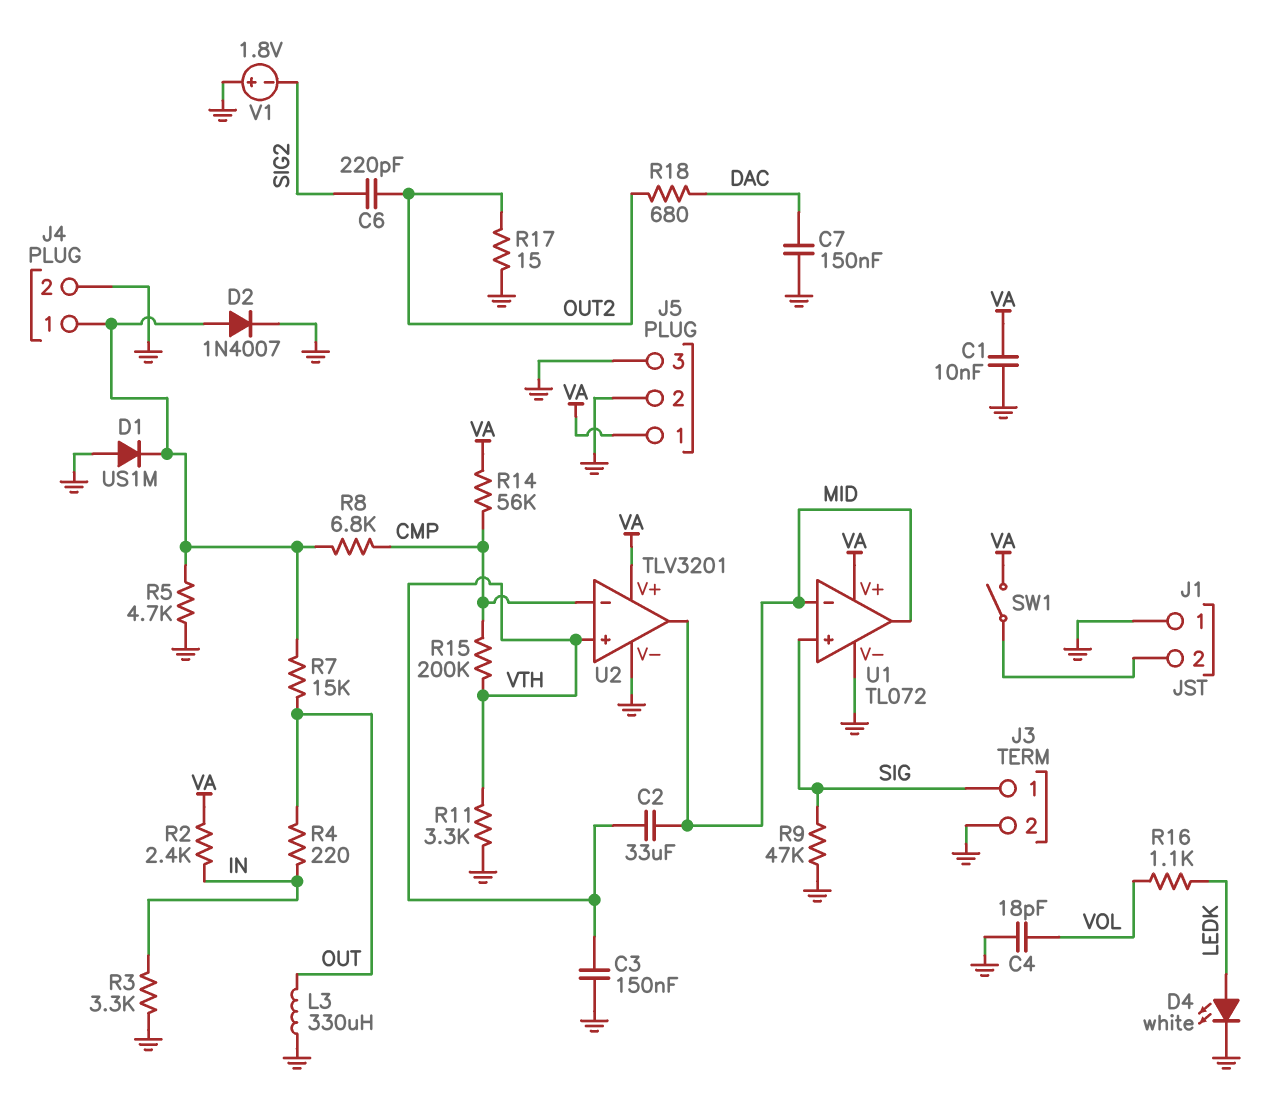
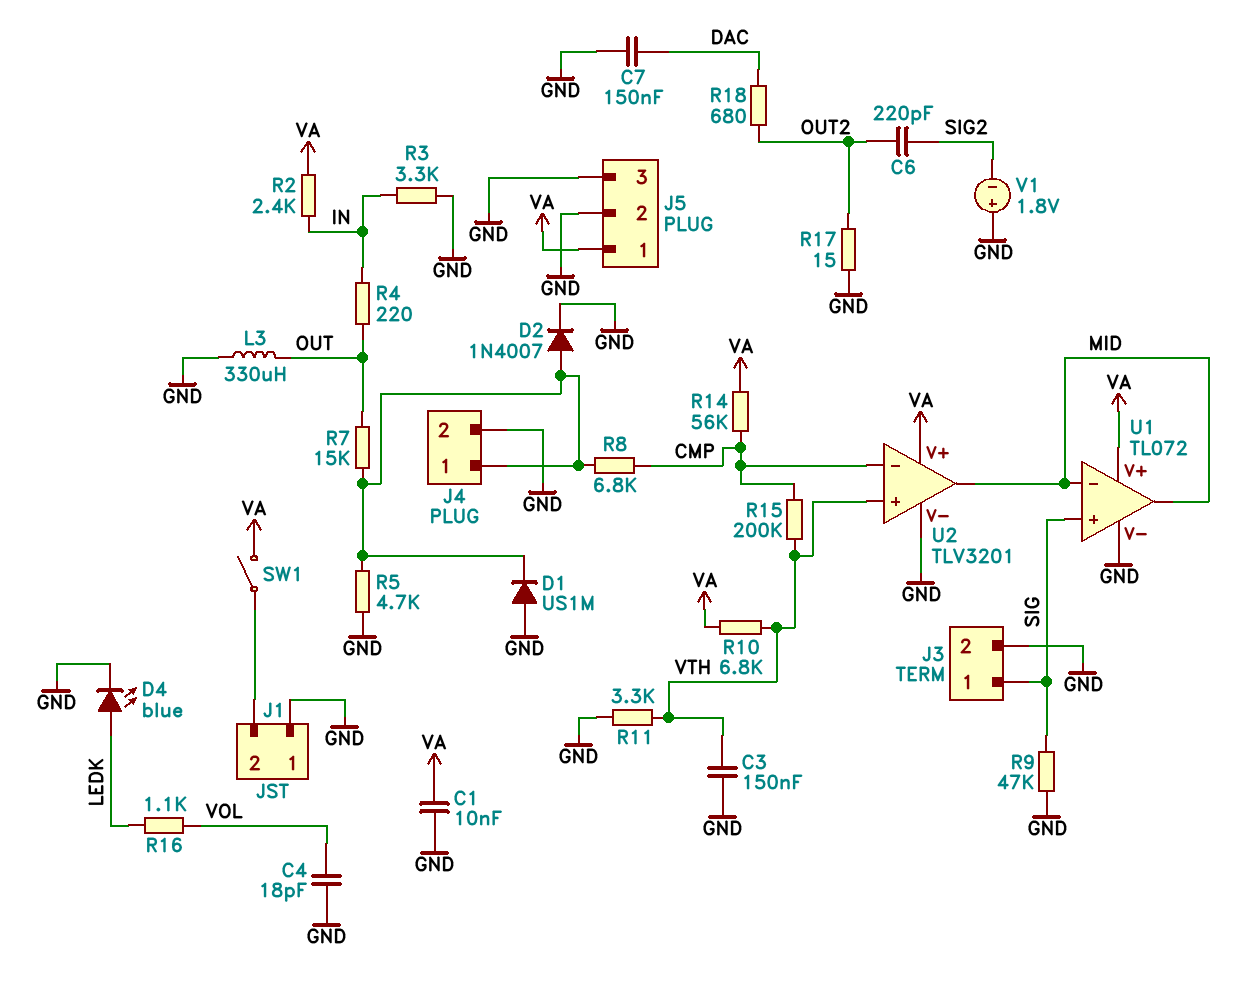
C2: 33uF (MID, VTH) -> none
D4: LED white (A LEDK, K GND) -> LED blue (A LEDK, K GND)
R10: none -> 6.8k (VA, VTH)

